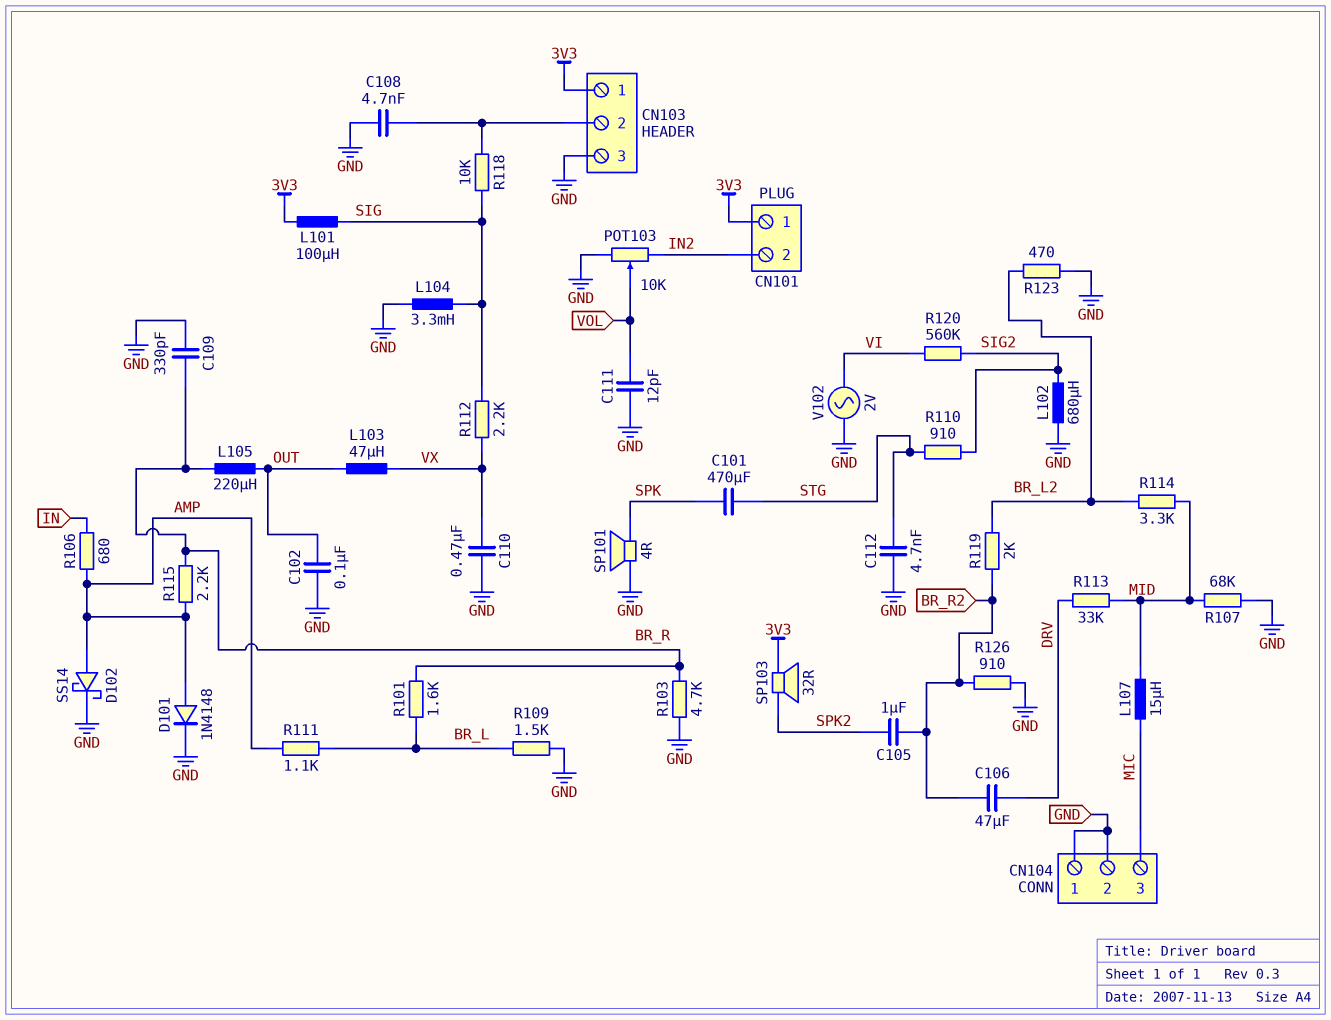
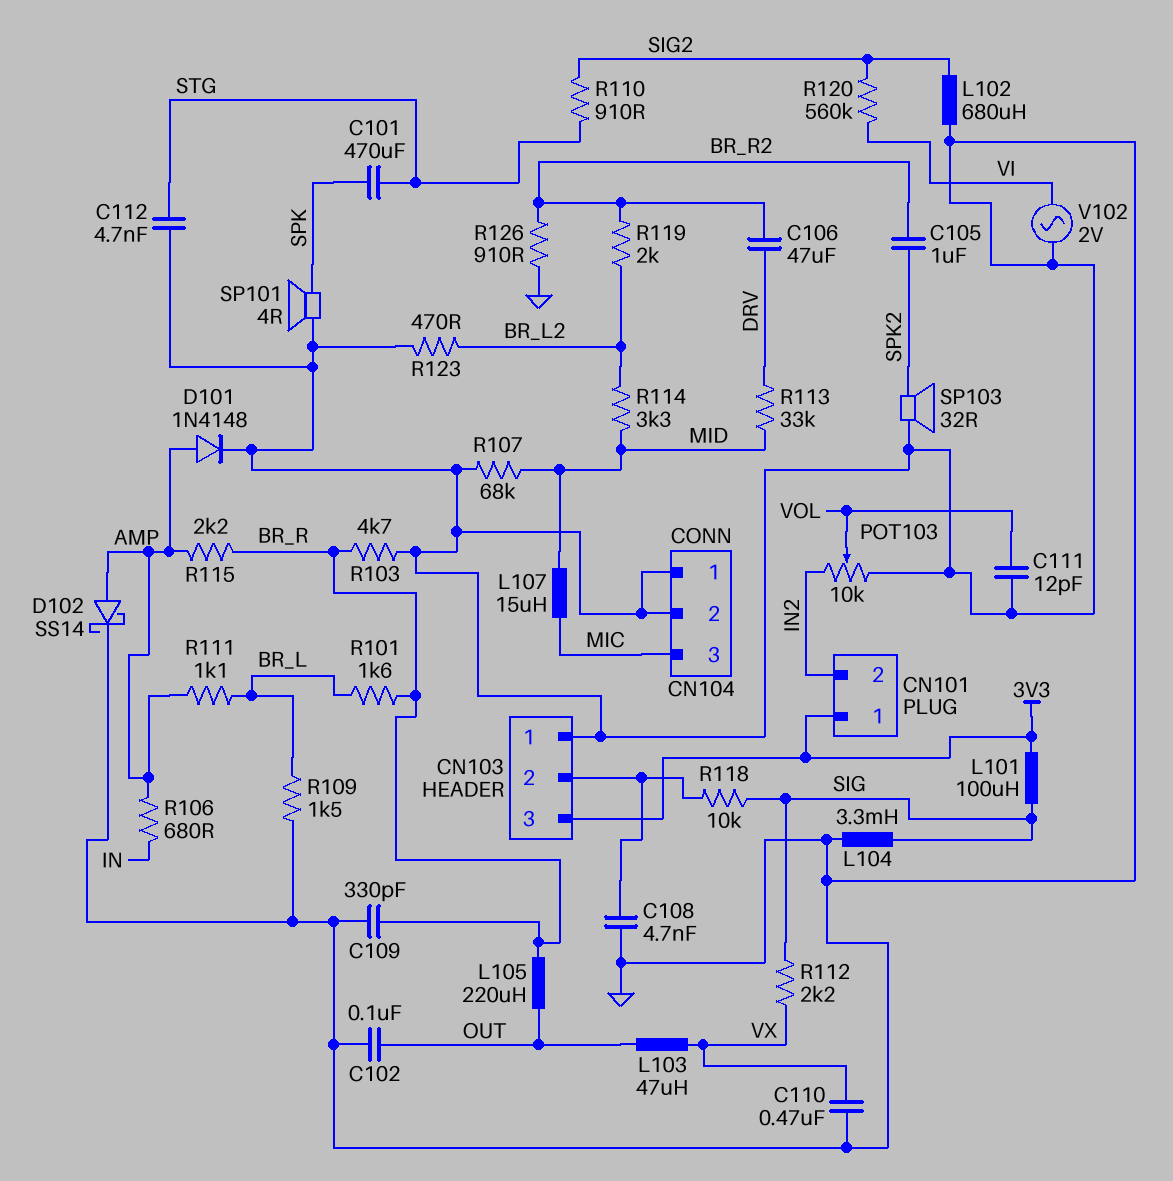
CN103 pin 1: 3V3 -> GND
CN103 pin 3: GND -> 3V3
SP103: speaker 32R (3V3, SPK2) -> speaker 32R (GND, SPK2)

